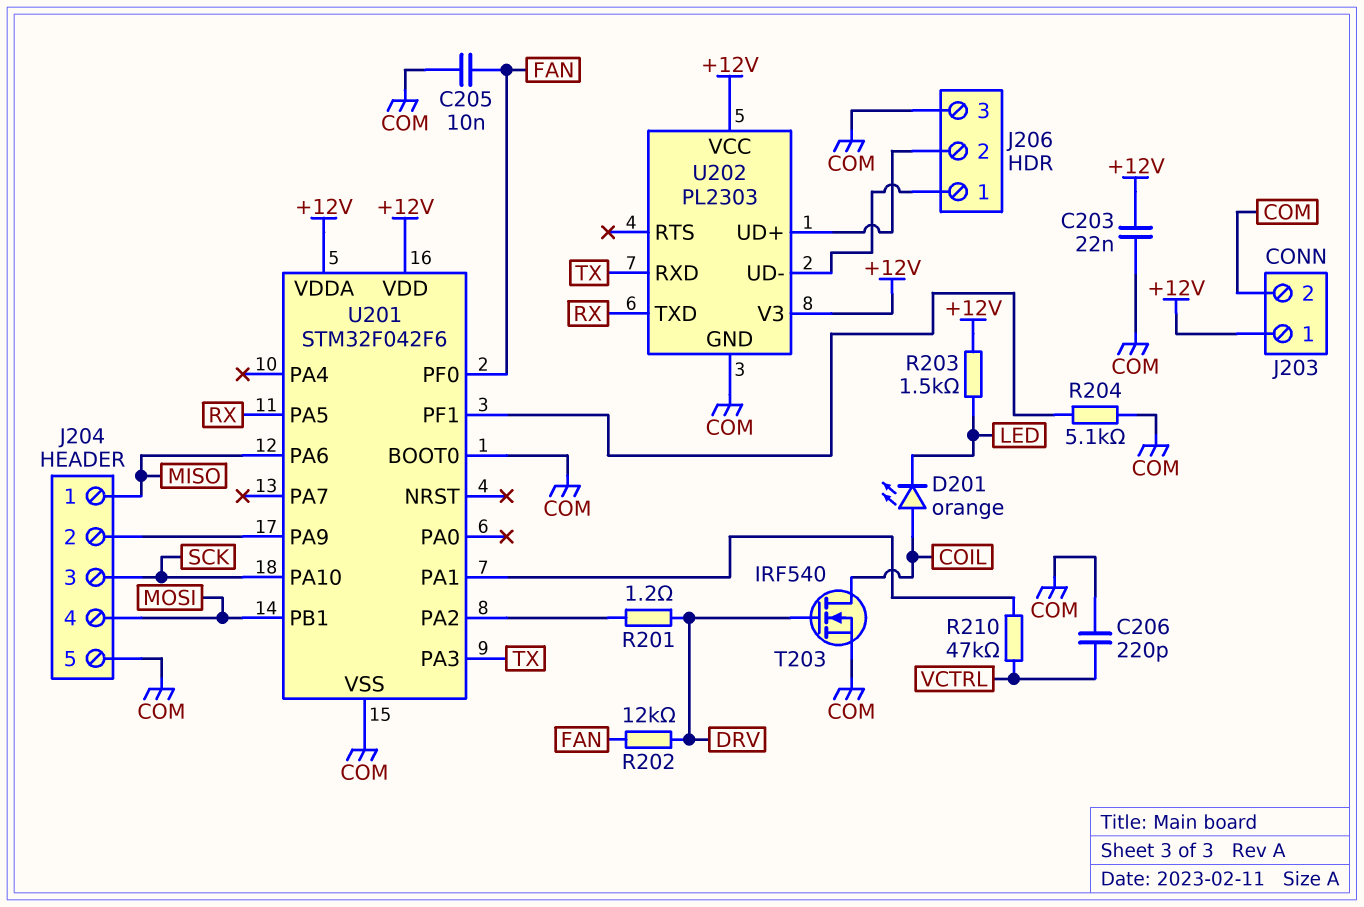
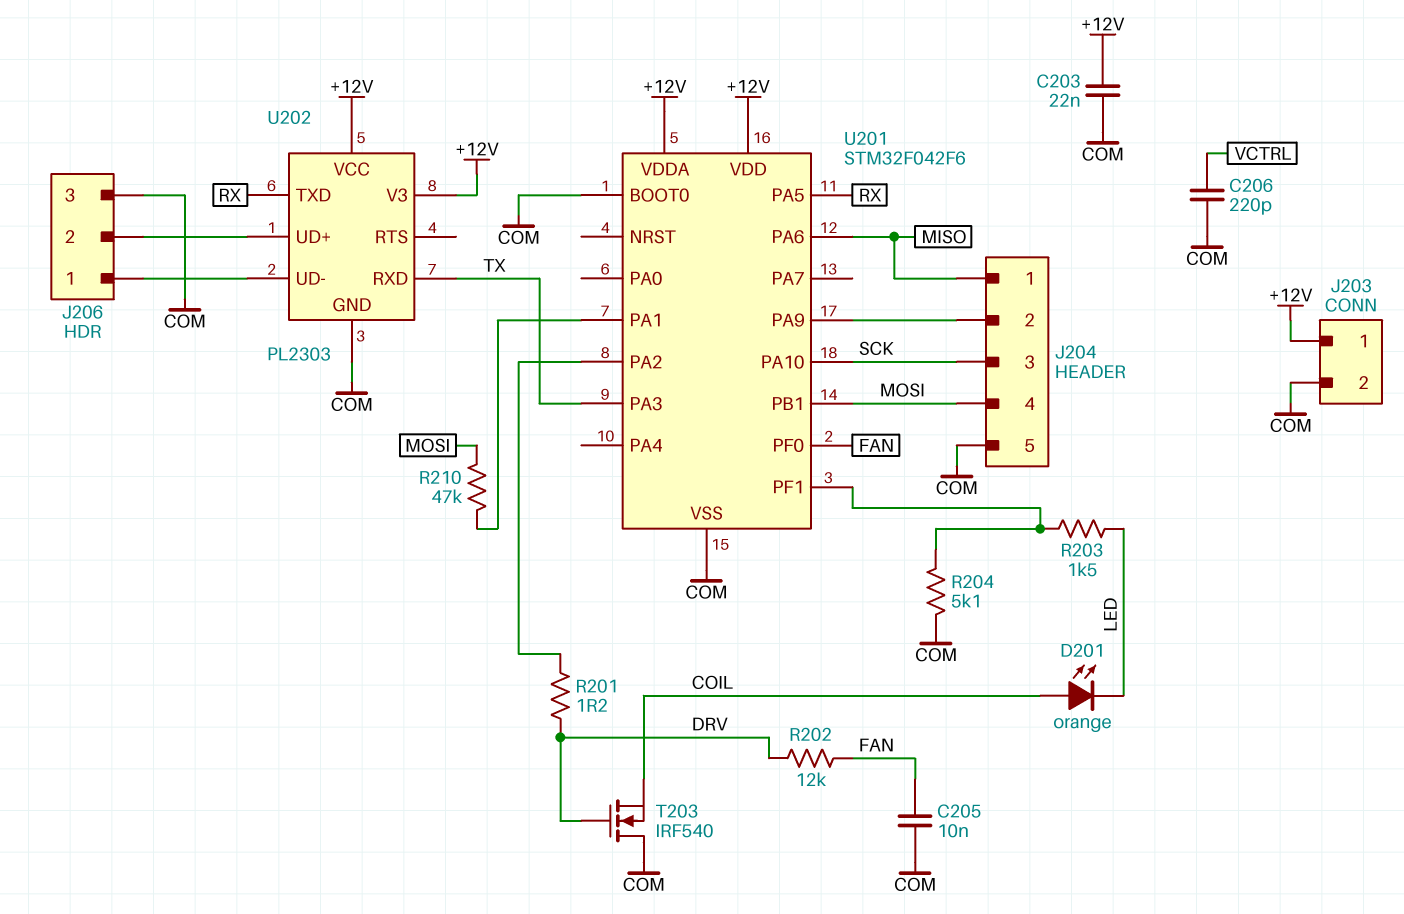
R203: 1.5k (+12V, LED) -> 1.5k (LED, U201/PF1)
R210: 47k (U201/PA1, VCTRL) -> 47k (MOSI, U201/PA1)
T203: NMOS IRF540 (G DRV, D COIL, S COM) -> NMOS IRF540 (G DRV, D COM, S COIL)

